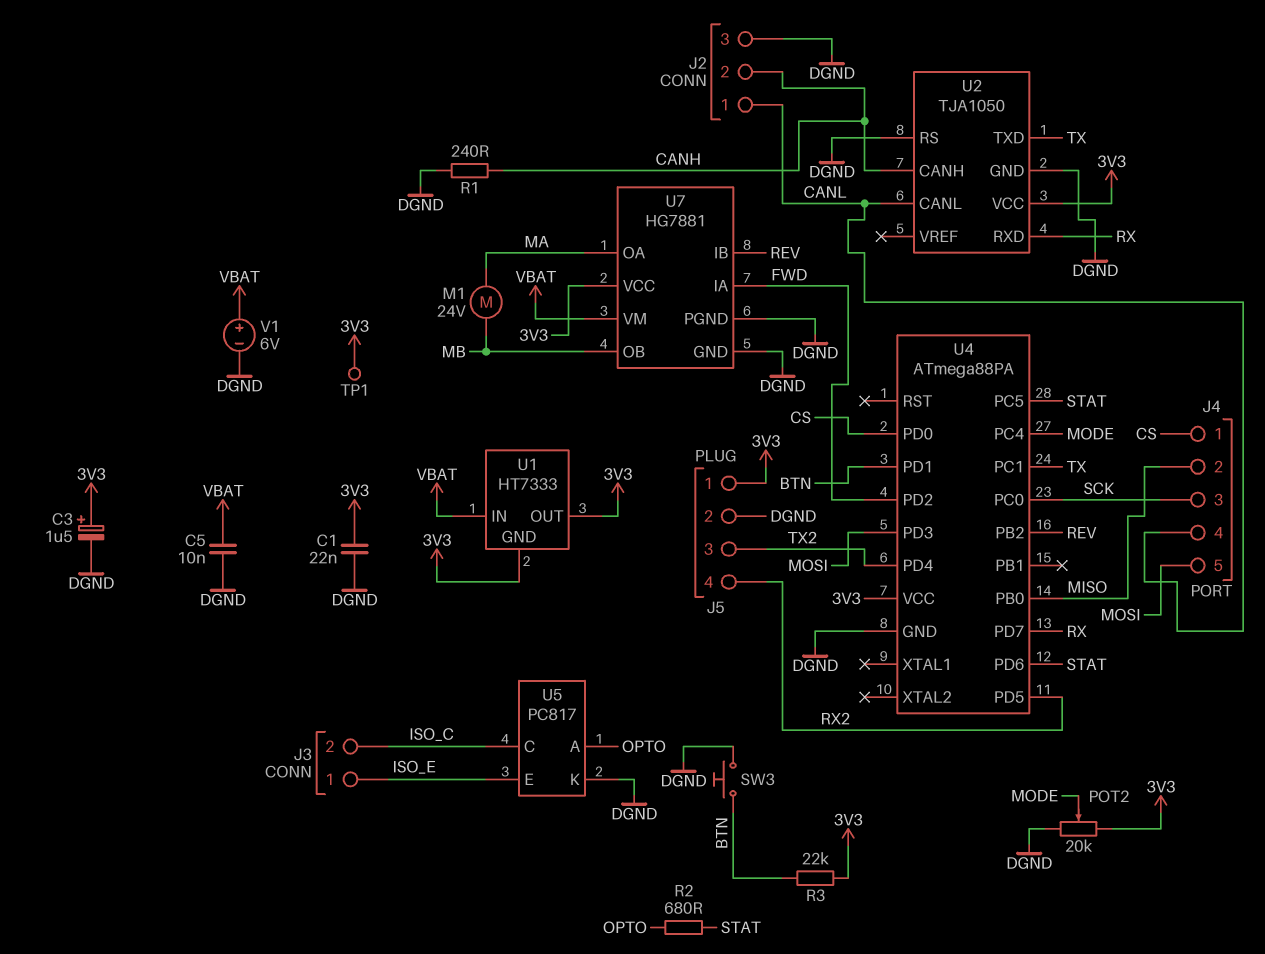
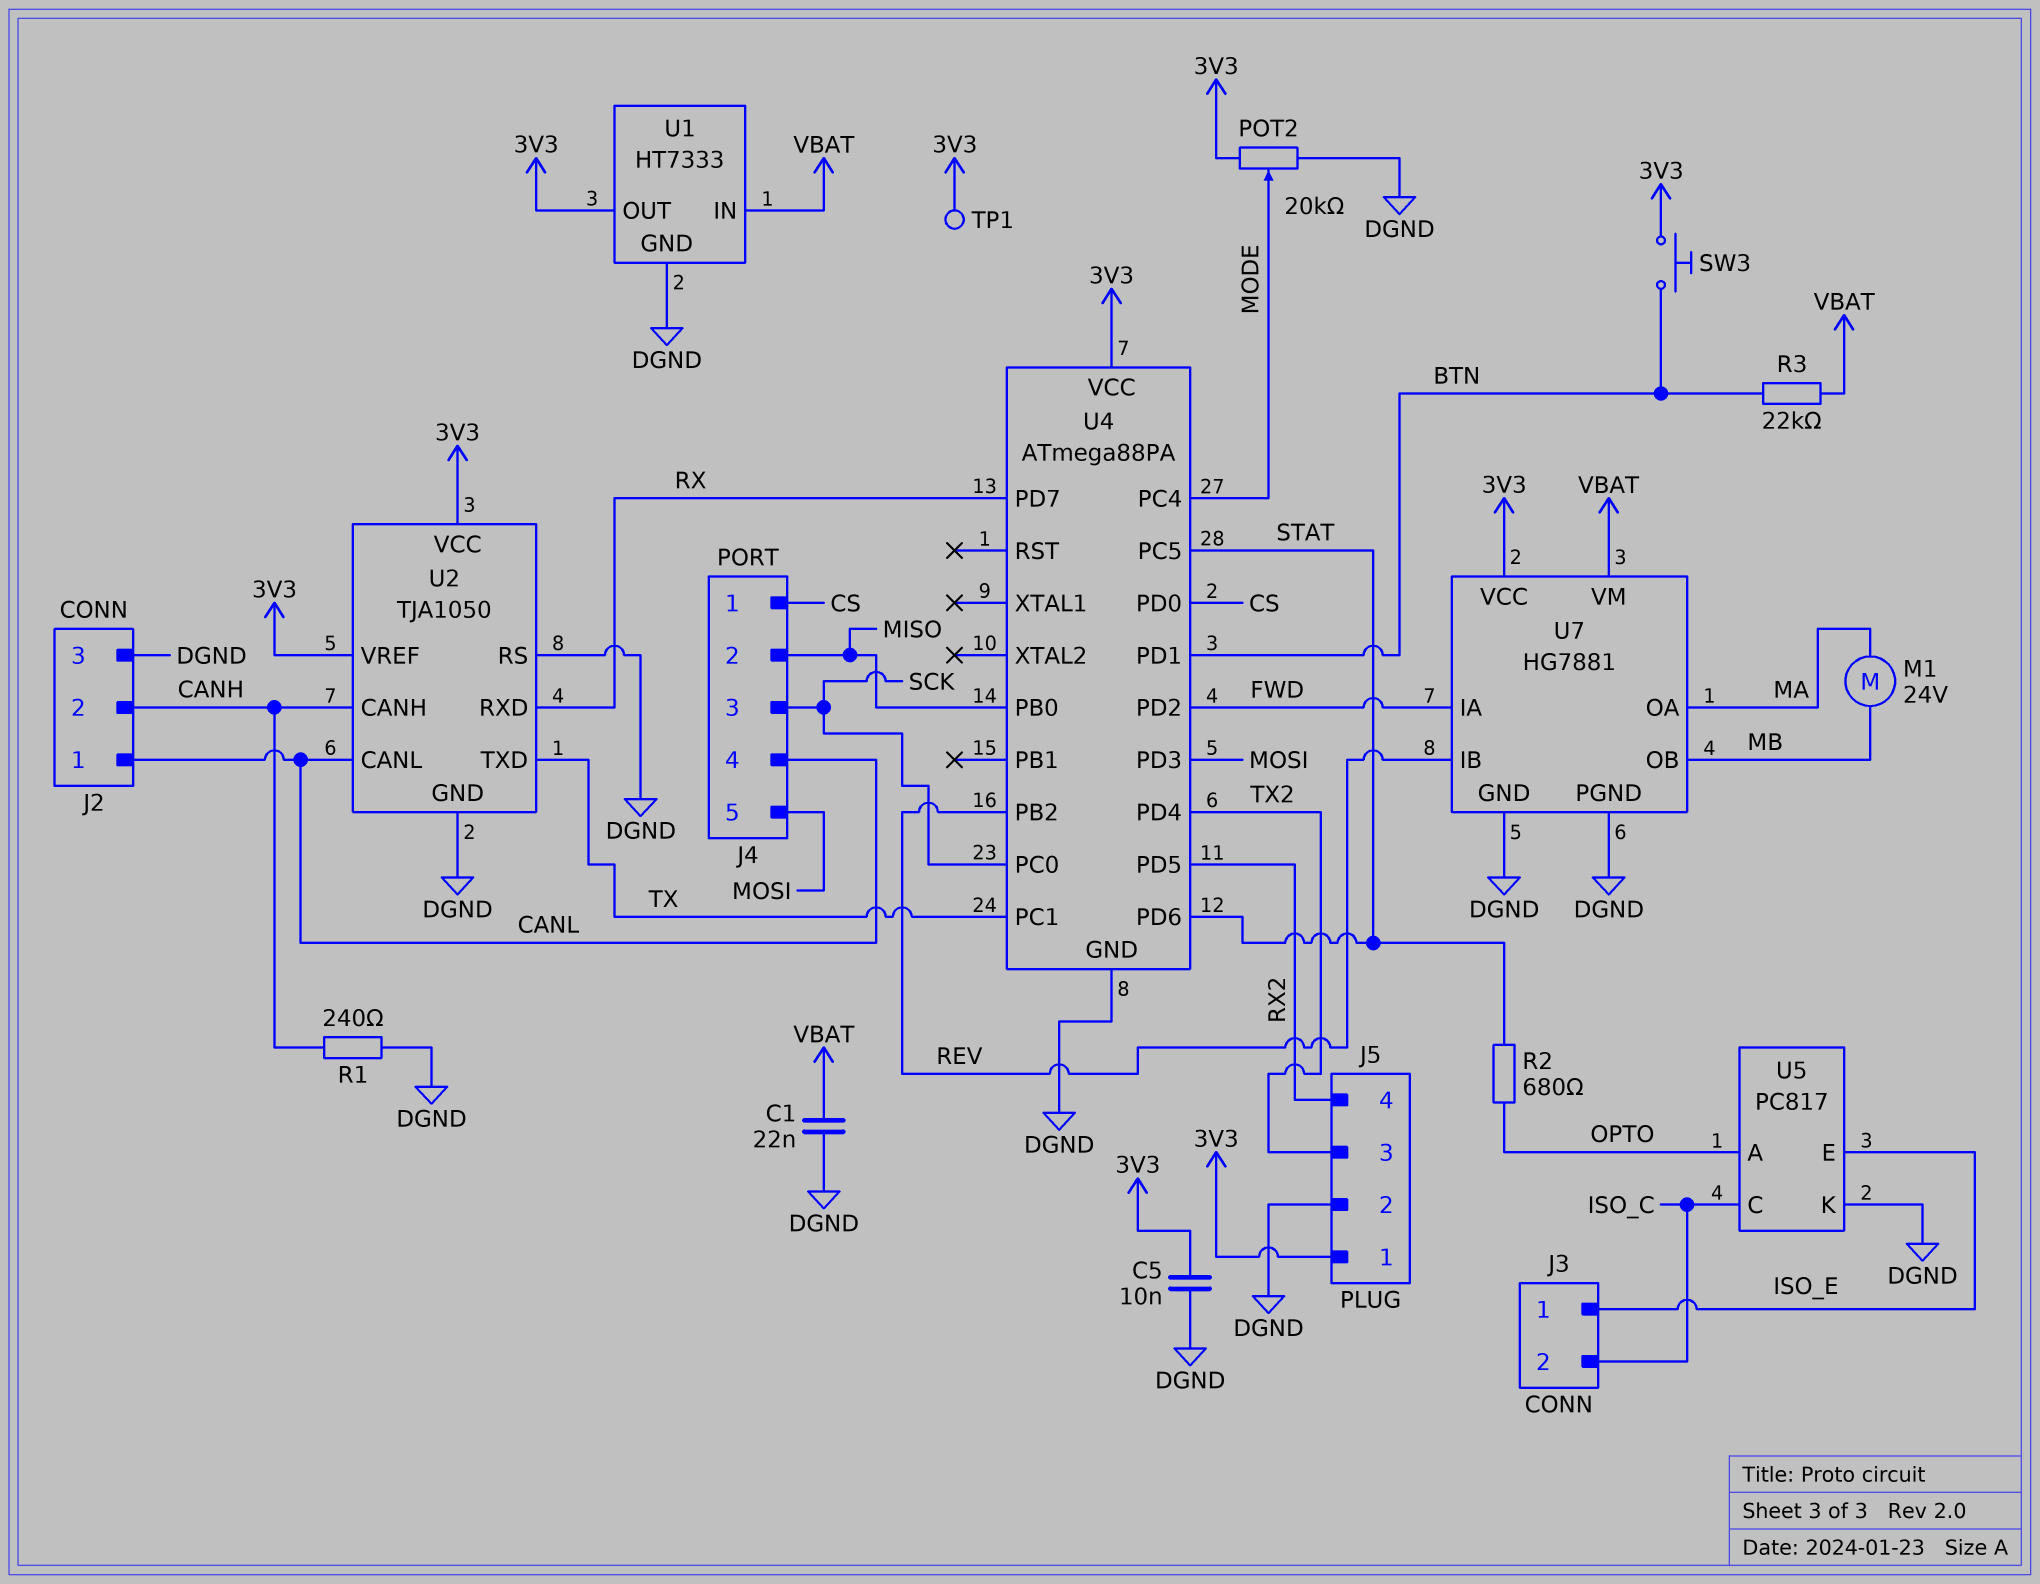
C1: 22nF (3V3, DGND) -> 22nF (DGND, VBAT)
C3: 1.5uF (plus 3V3, minus DGND) -> none
C5: 10nF (DGND, VBAT) -> 10nF (3V3, DGND)
R3: 22k (3V3, BTN) -> 22k (BTN, VBAT)
SW3: button (BTN, DGND) -> button (3V3, BTN)
U1 pin GND: 3V3 -> DGND
U2 pin VREF: none -> 3V3
V1: 6V (plus VBAT, minus DGND) -> none

